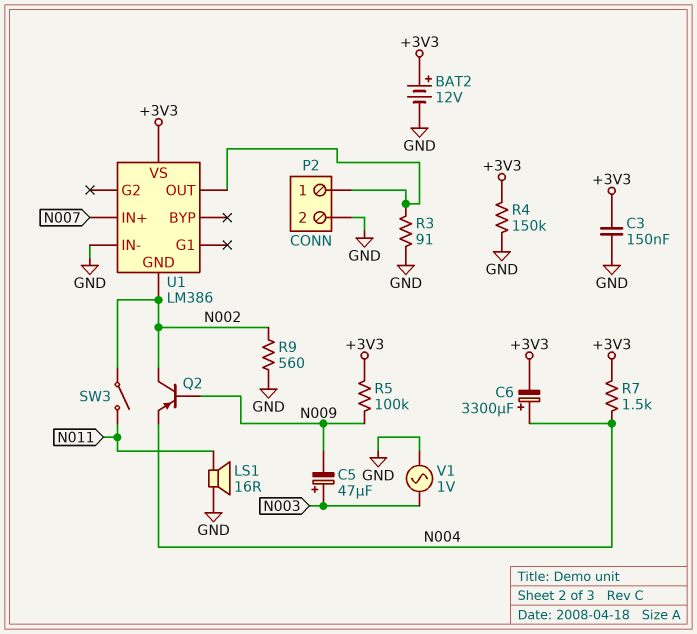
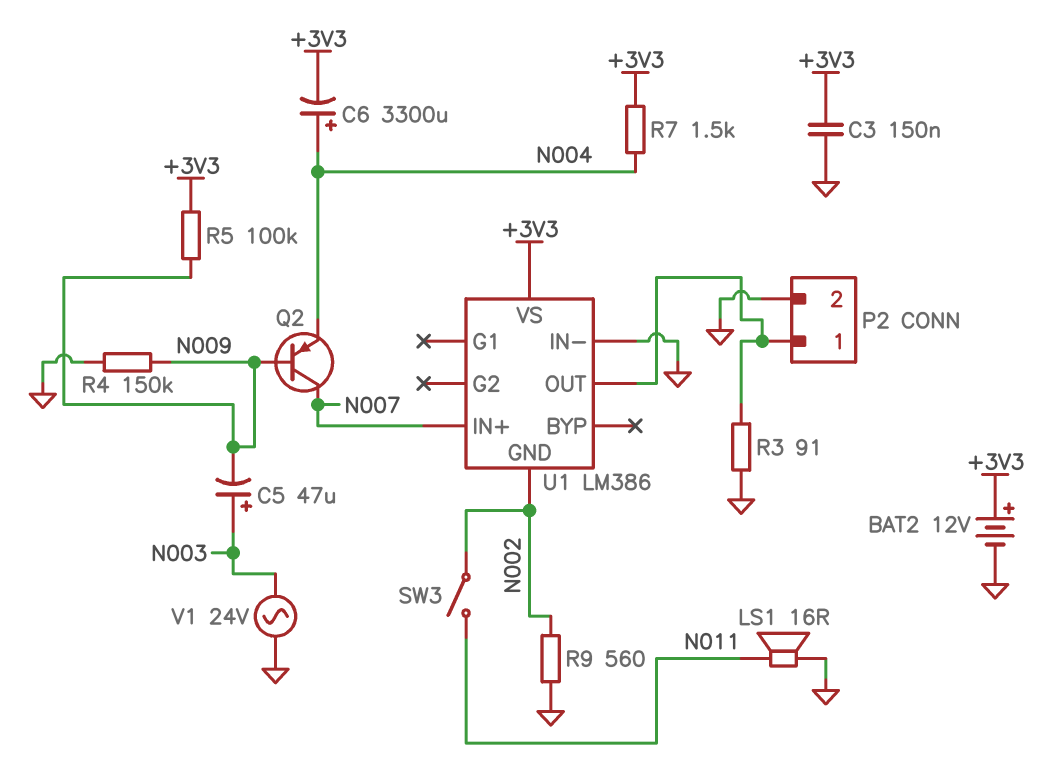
Q2: PNP (B N009, C N002, E N004) -> PNP (B N009, C N007, E N004)
R4: 150k (+3V3, GND) -> 150k (GND, N009)
V1: AC 1V (GND, N003) -> AC 24V (GND, N003)

